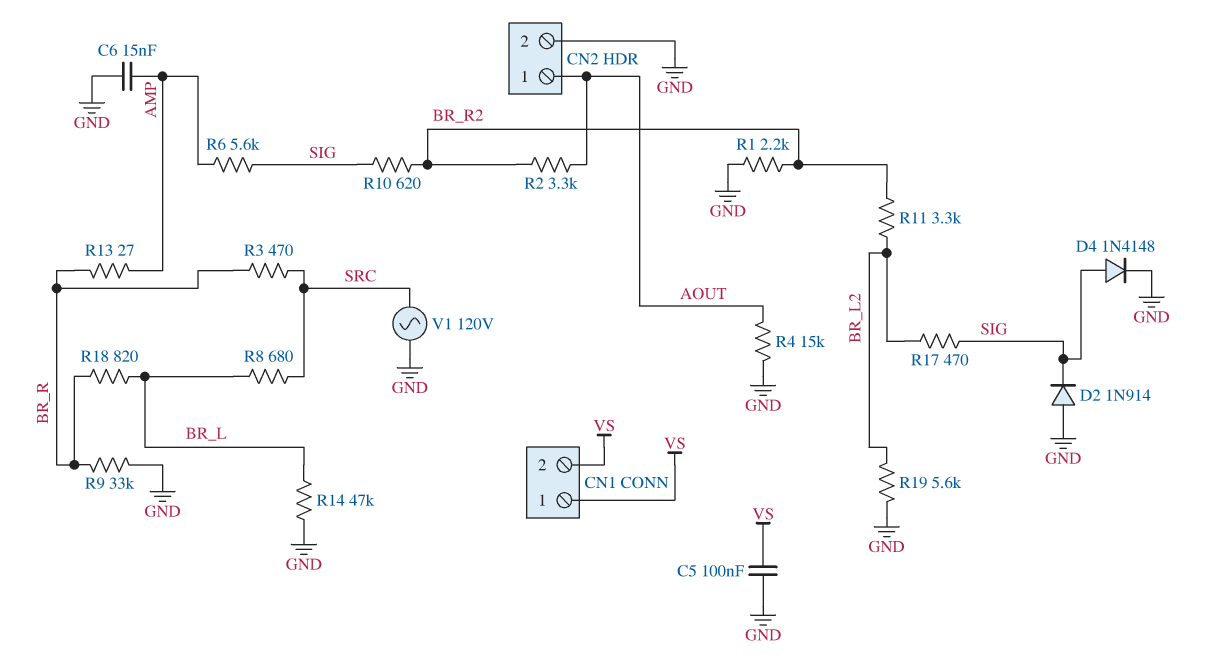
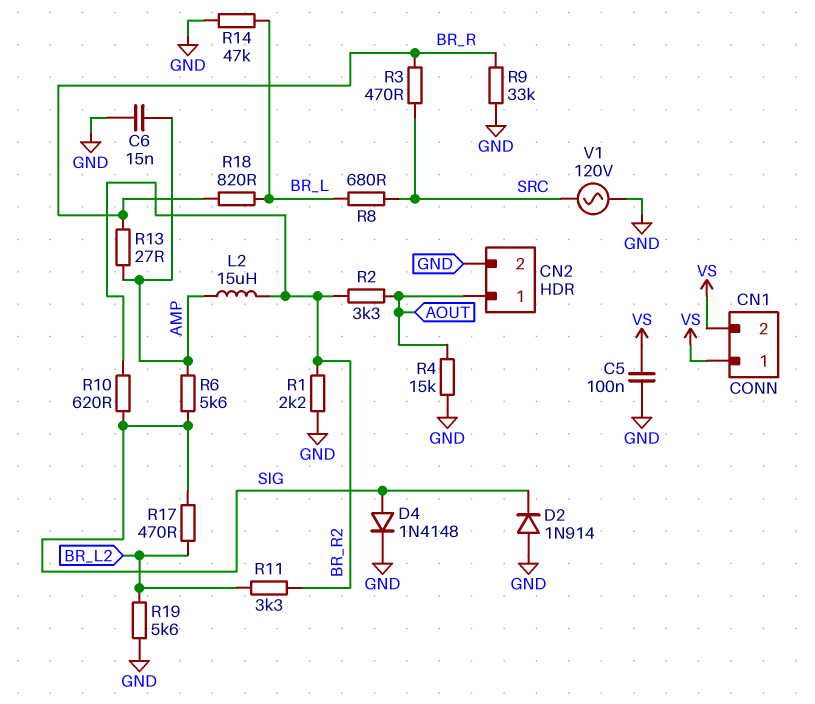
L2: none -> 15uH (AMP, BR_R2)

